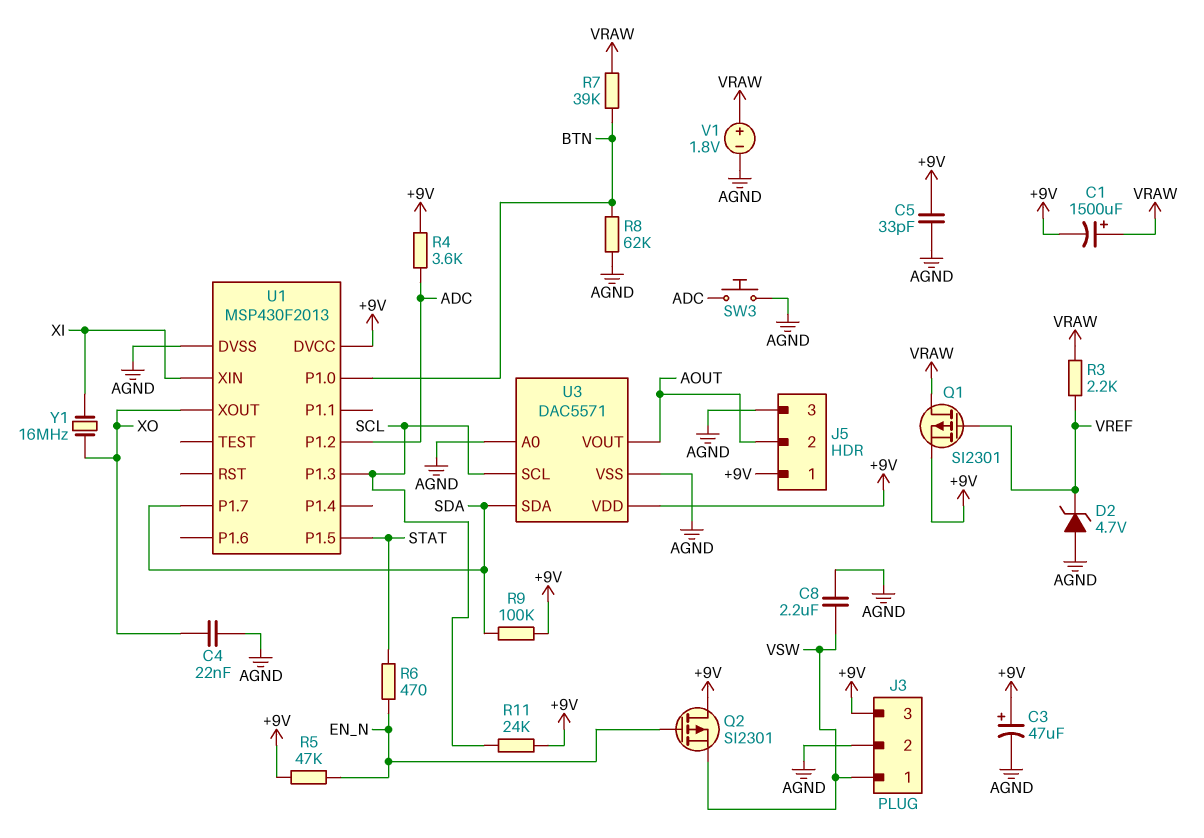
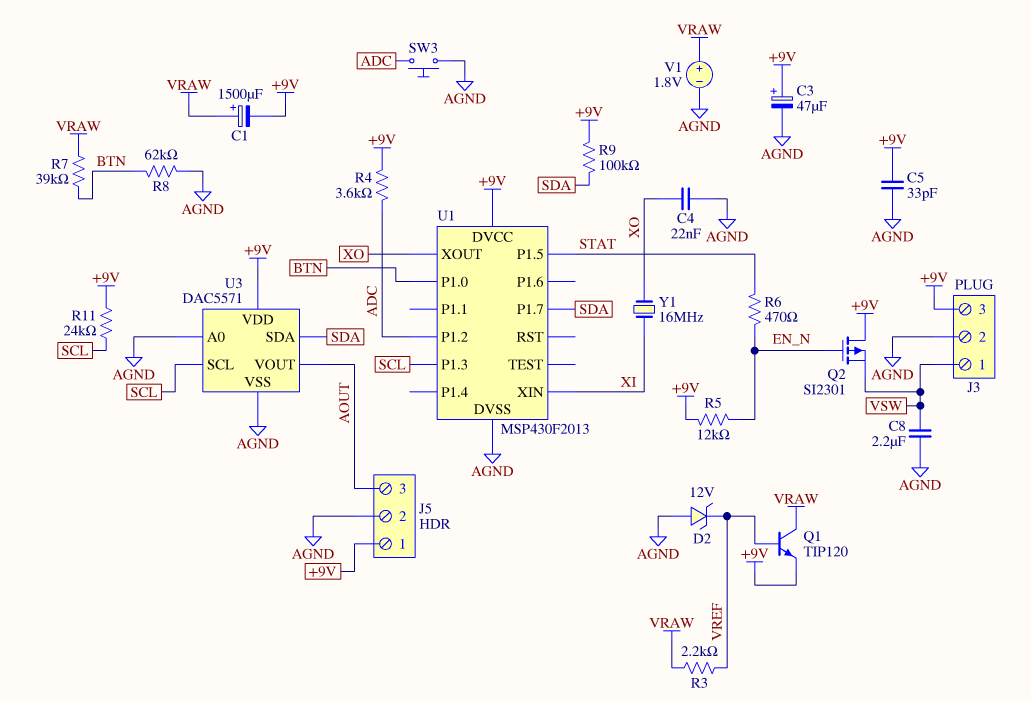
D2: zener 4.7V (A AGND, K VREF) -> zener 12V (A AGND, K VREF)
J5 pin 2: AOUT -> AGND
J5 pin 3: AGND -> AOUT
Q1: PMOS SI2301 (G VREF, D VRAW, S +9V) -> NPN TIP120 (B VREF, C VRAW, E +9V)
R5: 47k (+9V, EN_N) -> 12k (+9V, EN_N)

